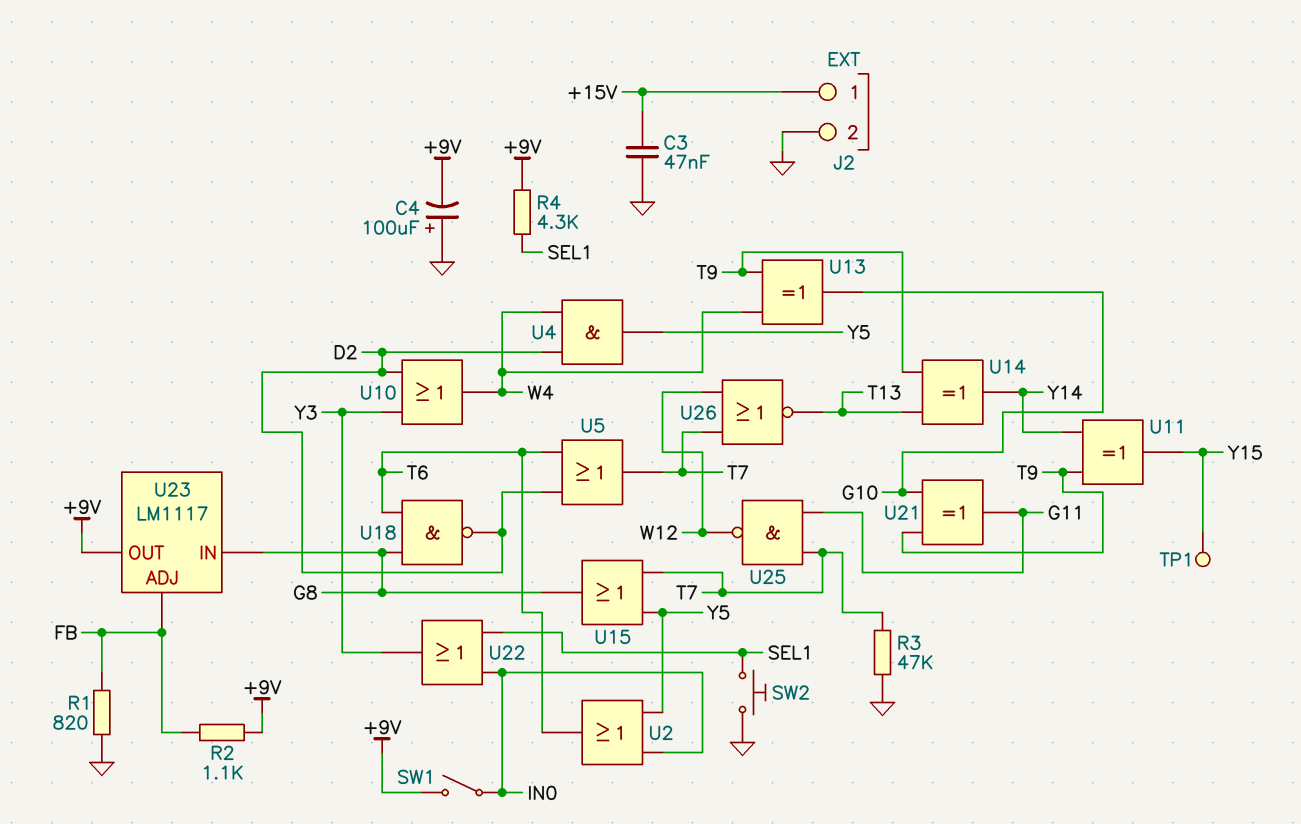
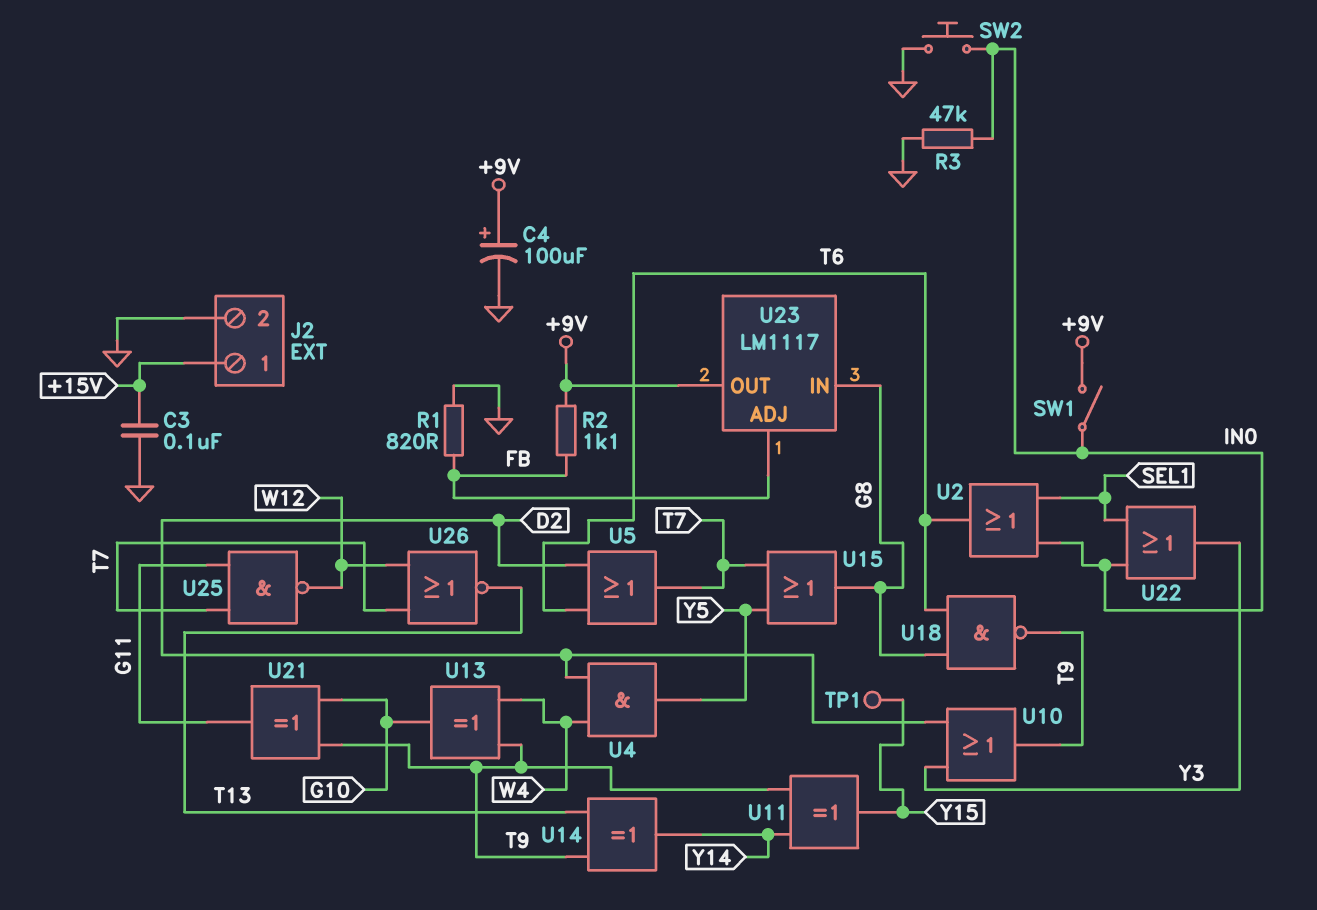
C3: 47nF (+15V, GND) -> 100nF (+15V, GND)
C4: 100uF (plus GND, minus +9V) -> 100uF (plus +9V, minus GND)
R3: 47k (GND, T7) -> 47k (GND, IN0)
R4: 4.3k (+9V, SEL1) -> none
SW2: button (GND, SEL1) -> button (GND, IN0)
U2: OR (in IN0, in Y5, out T6) -> OR (in IN0, in SEL1, out T6)
U10: OR (in D2, in Y3, out W4) -> OR (in D2, in Y3, out T9)
U18: NAND (in G8, in T6, out D2) -> NAND (in G8, in T6, out T9)

